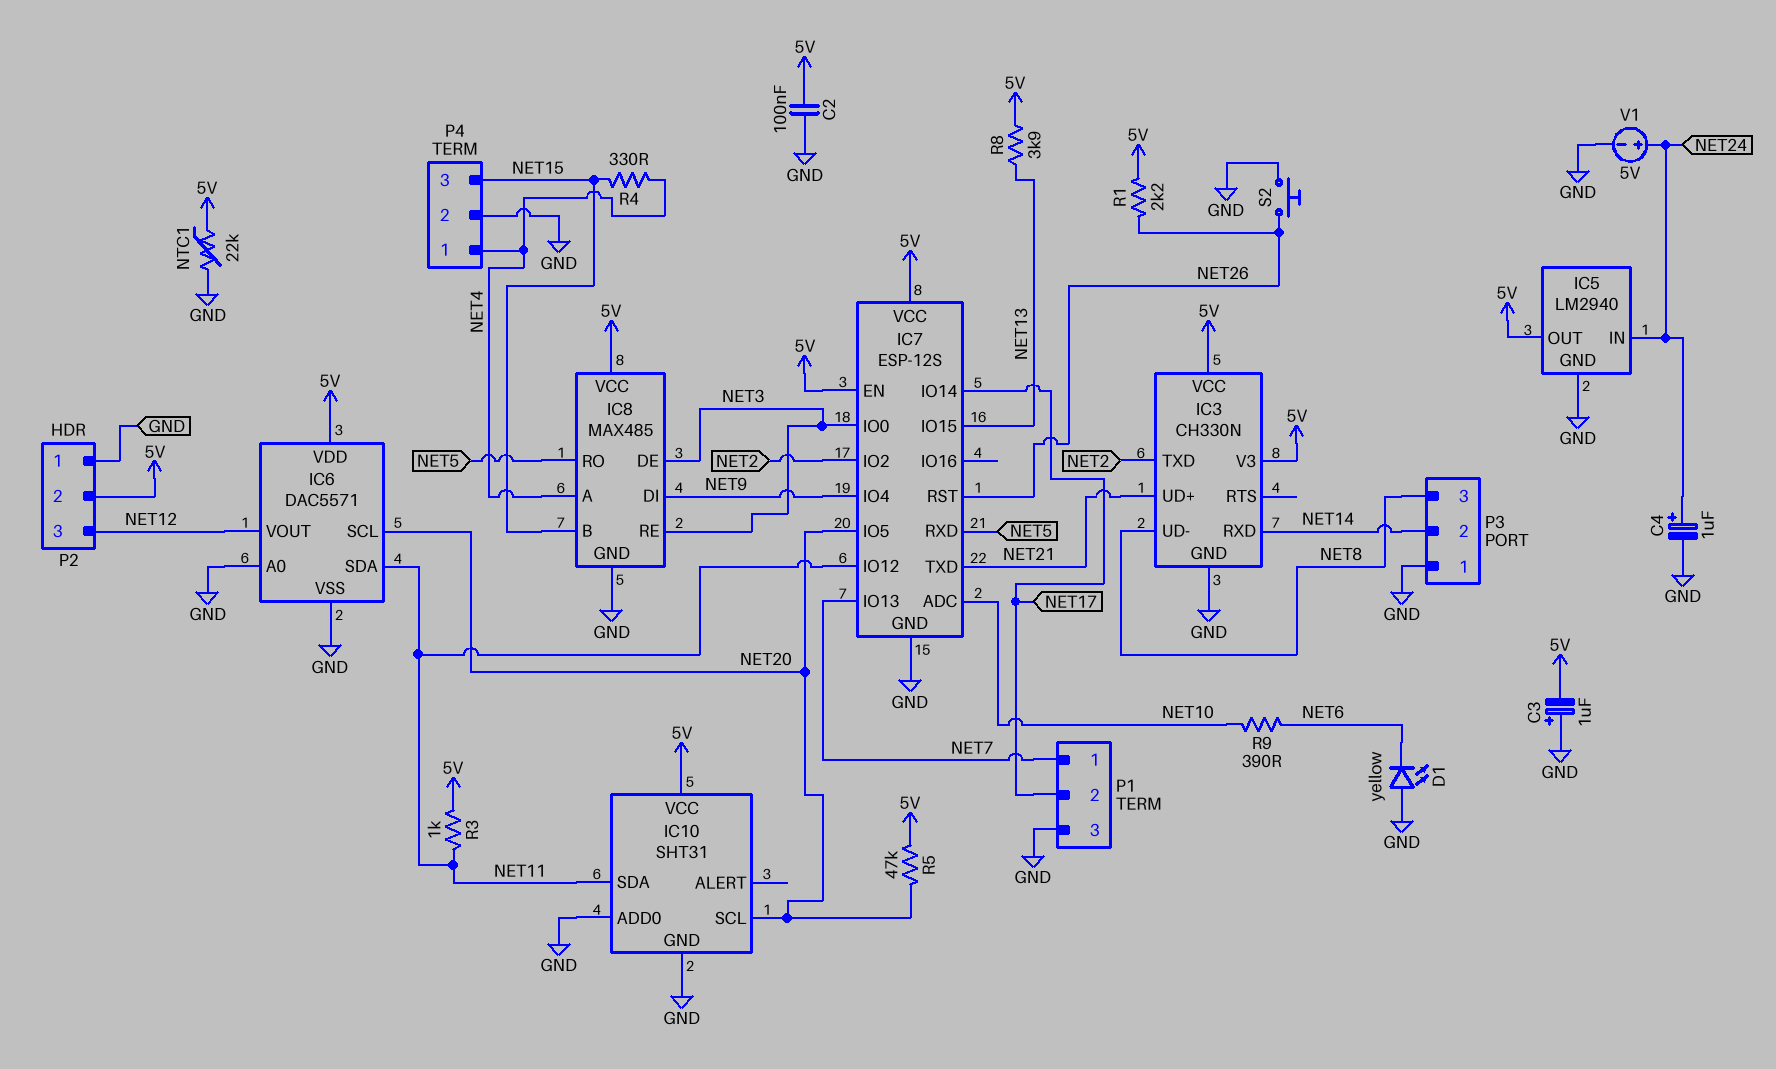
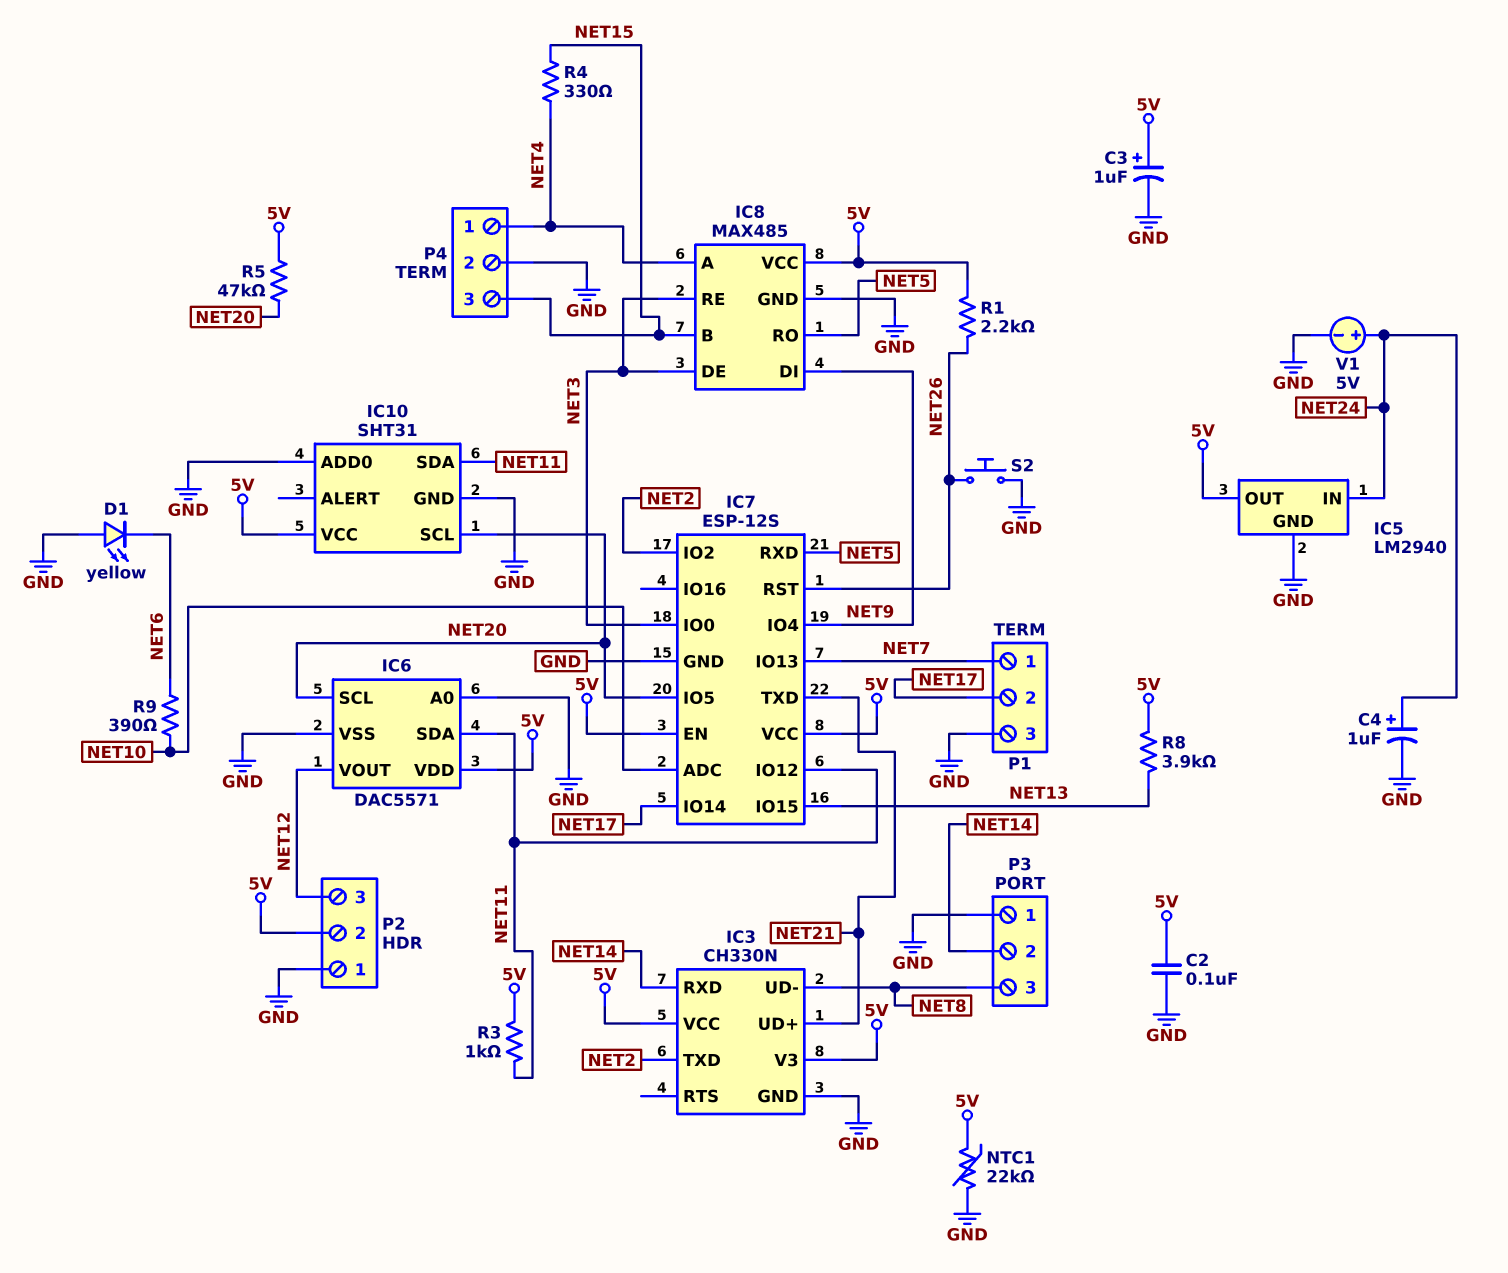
C3: 1uF (plus GND, minus 5V) -> 1uF (plus 5V, minus GND)

